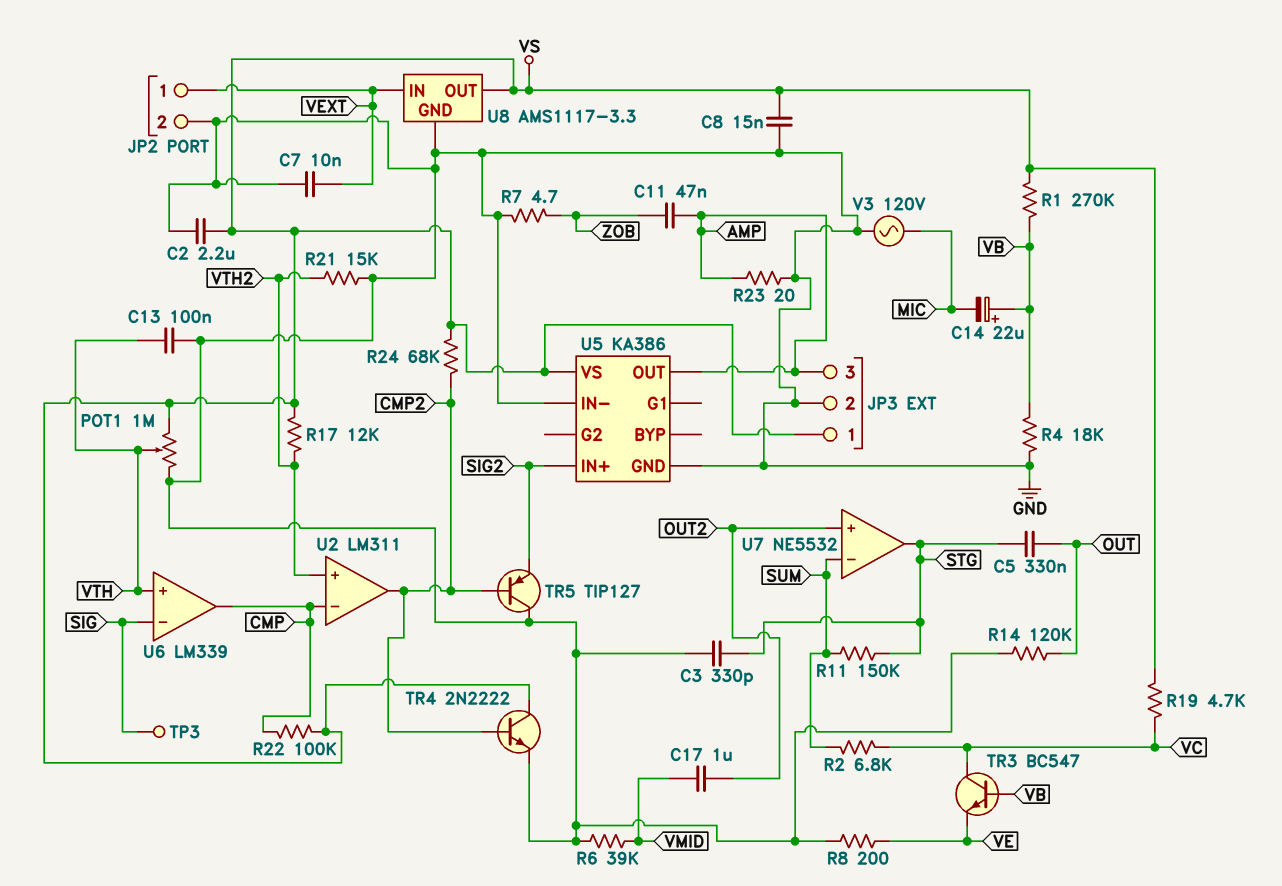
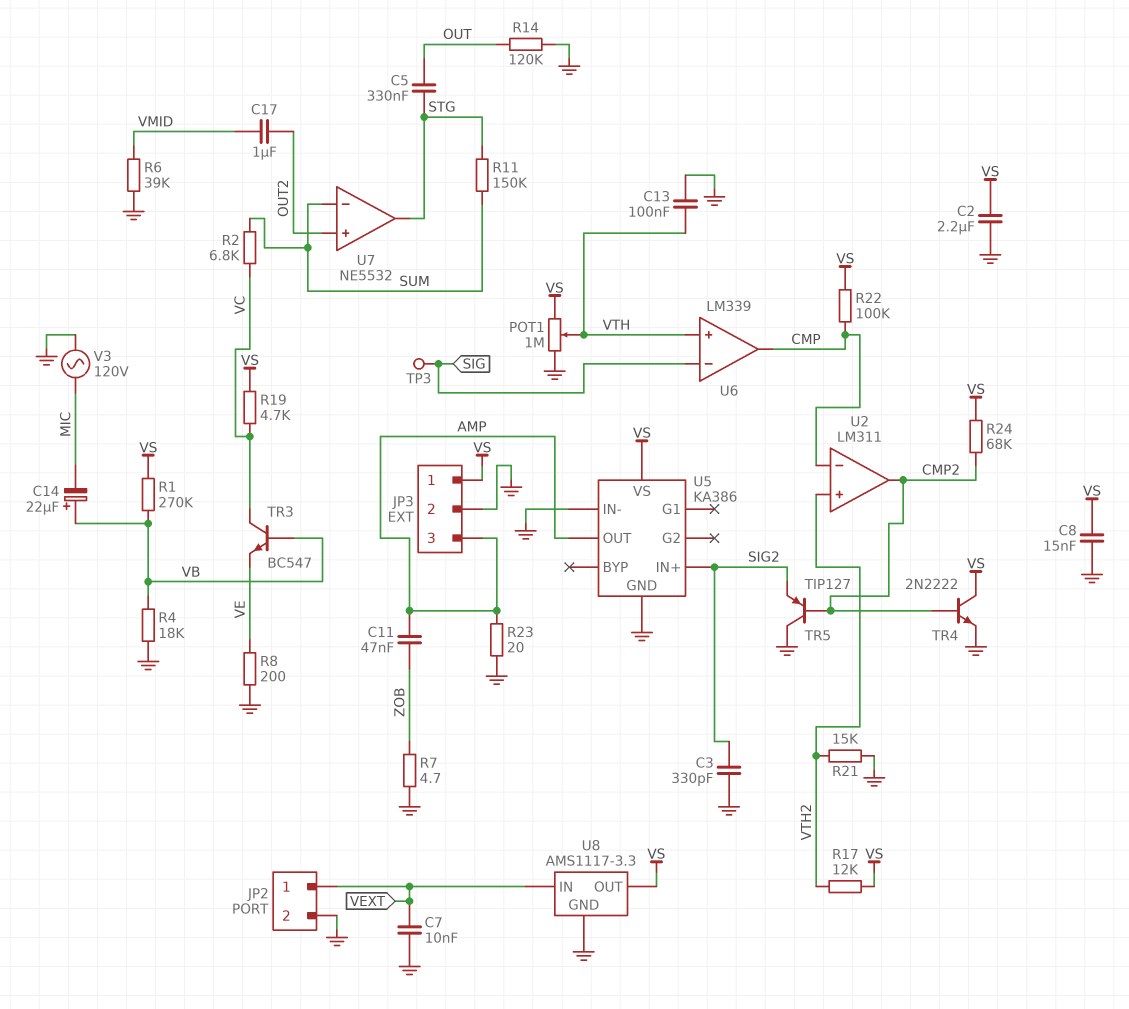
C3: 330pF (GND, STG) -> 330pF (GND, SIG2)

